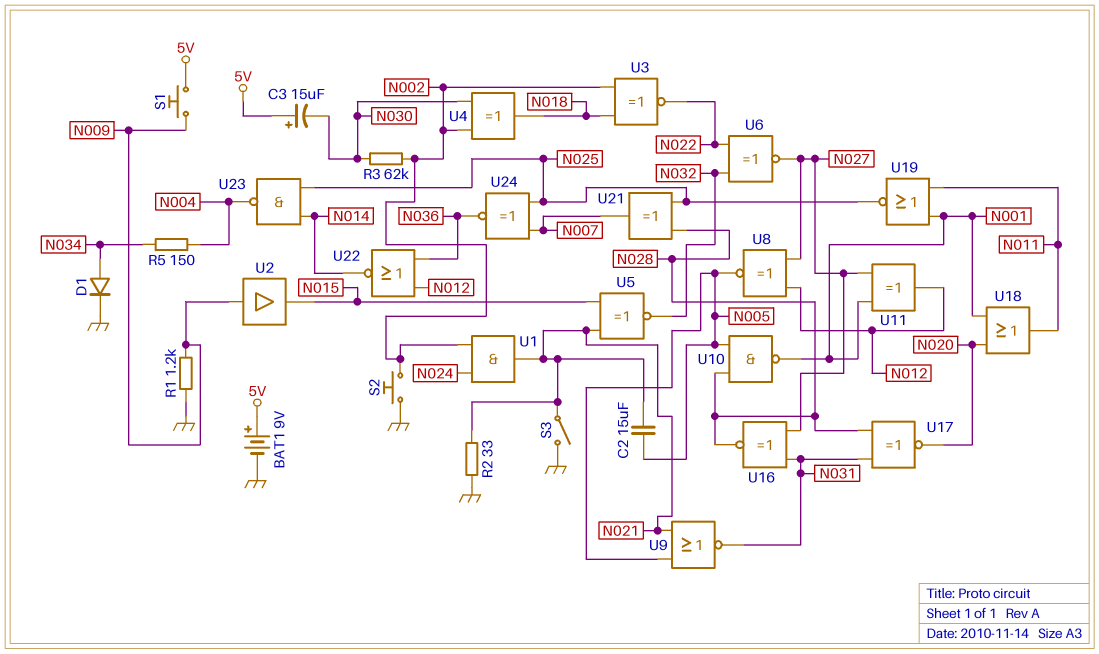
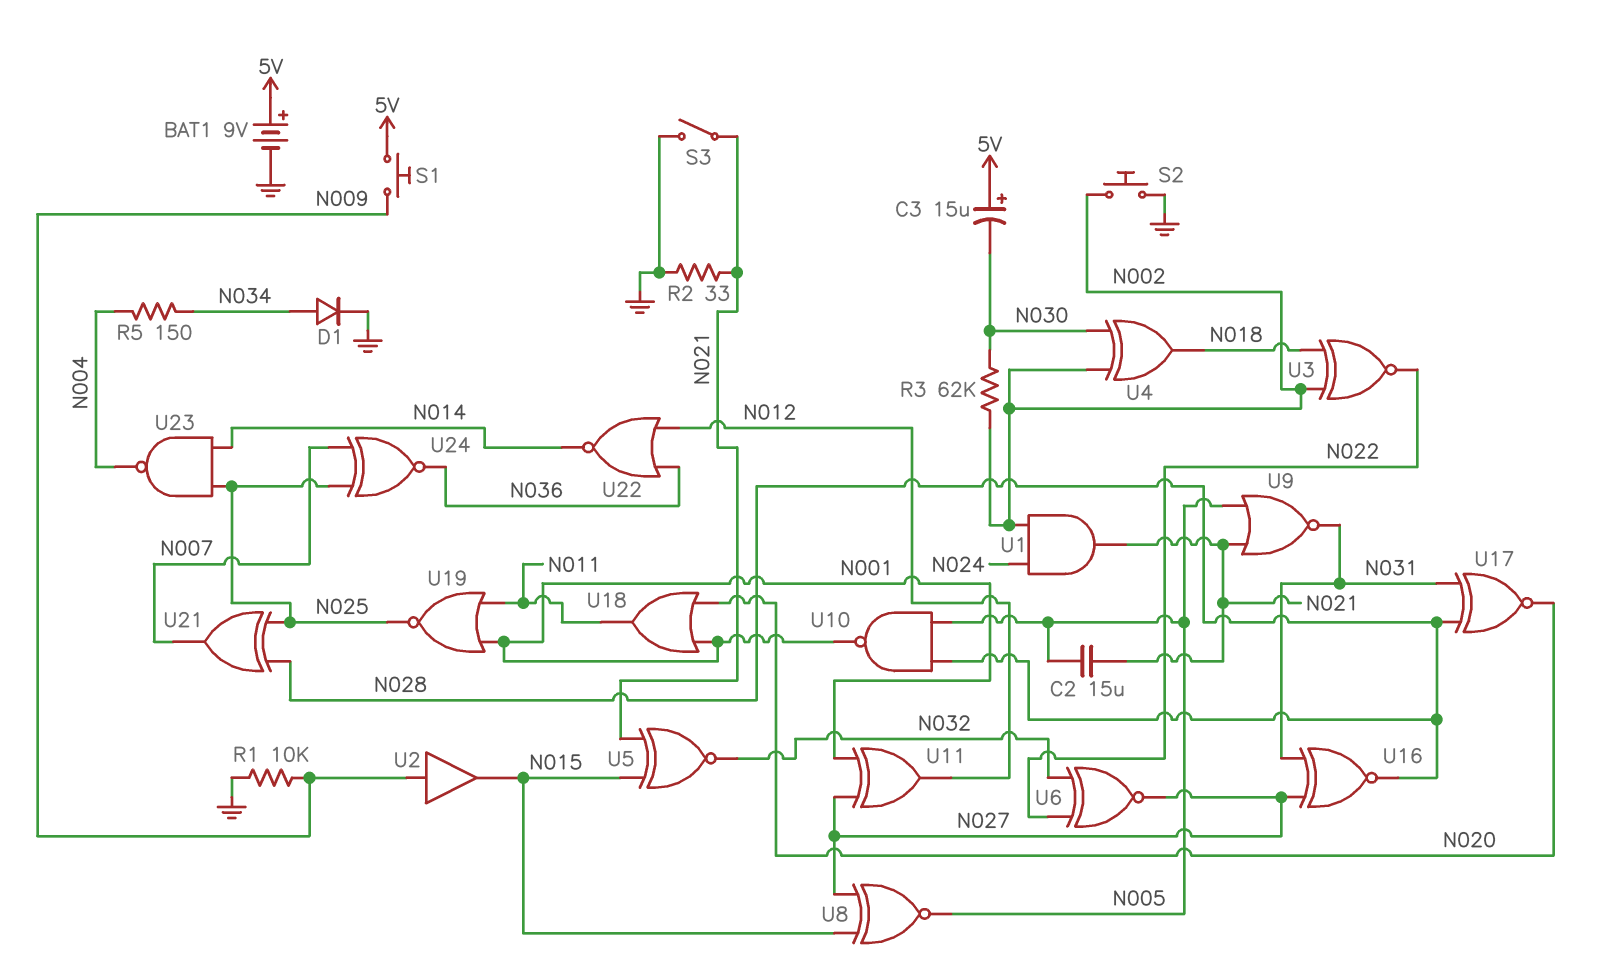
R1: 1.2k (GND, N009) -> 10k (GND, N009)
U8: XNOR (in N012, in N027, out N005) -> XNOR (in N015, in N027, out N005)

